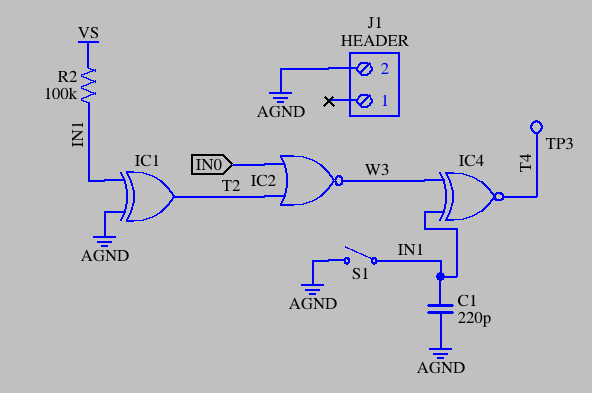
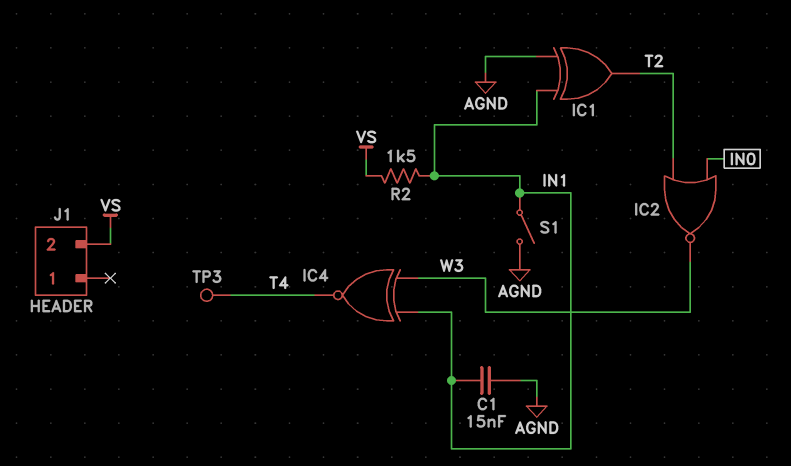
C1: 220pF (AGND, IN1) -> 15nF (AGND, IN1)
J1 pin 2: AGND -> VS
R2: 100k (IN1, VS) -> 1.5k (IN1, VS)

